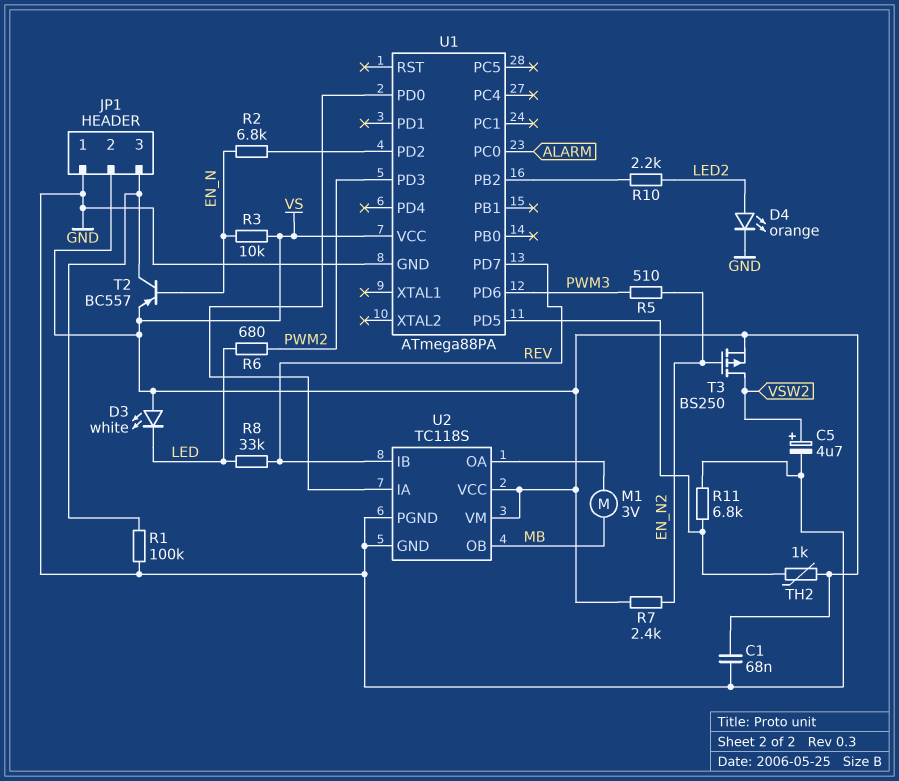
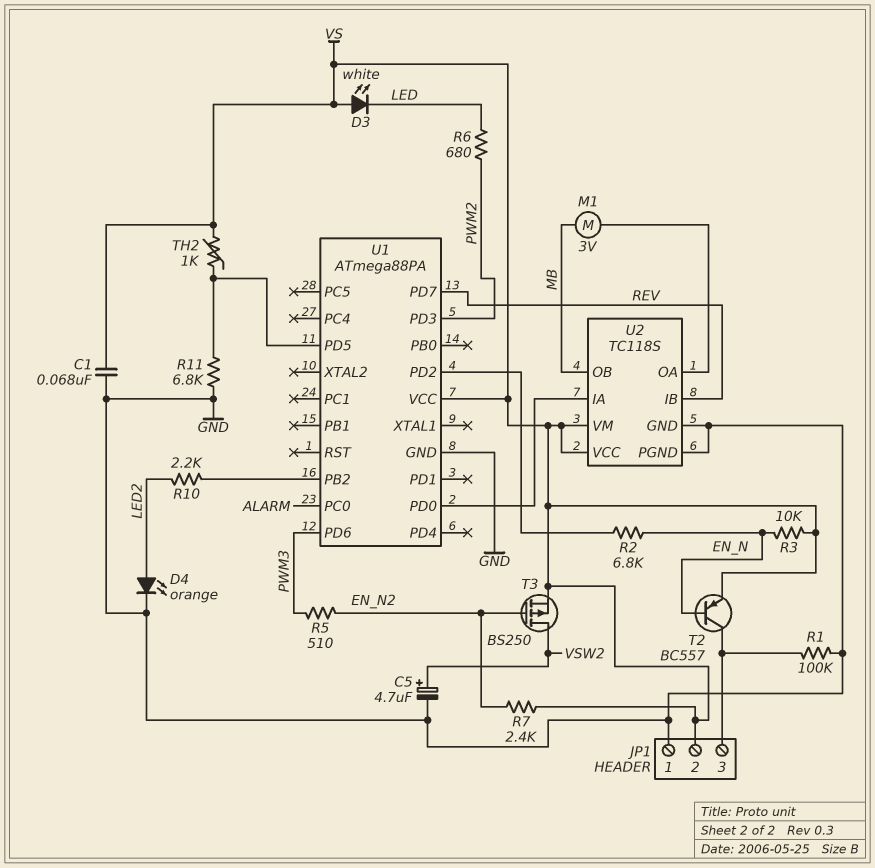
R8: 33k (LED, REV) -> none

